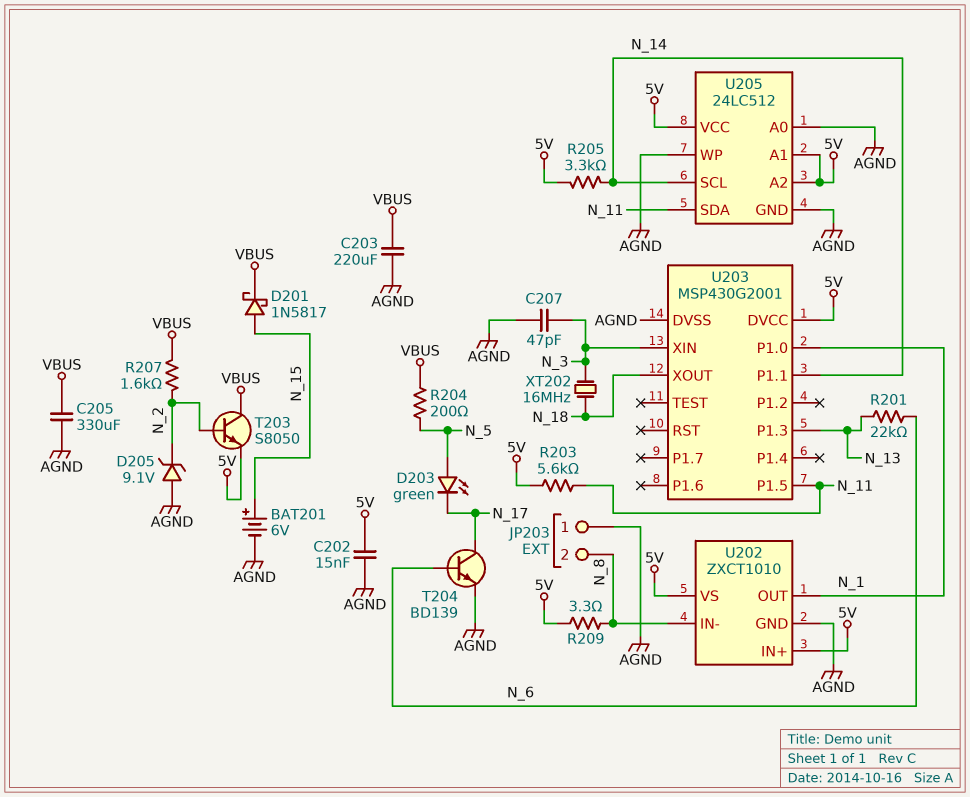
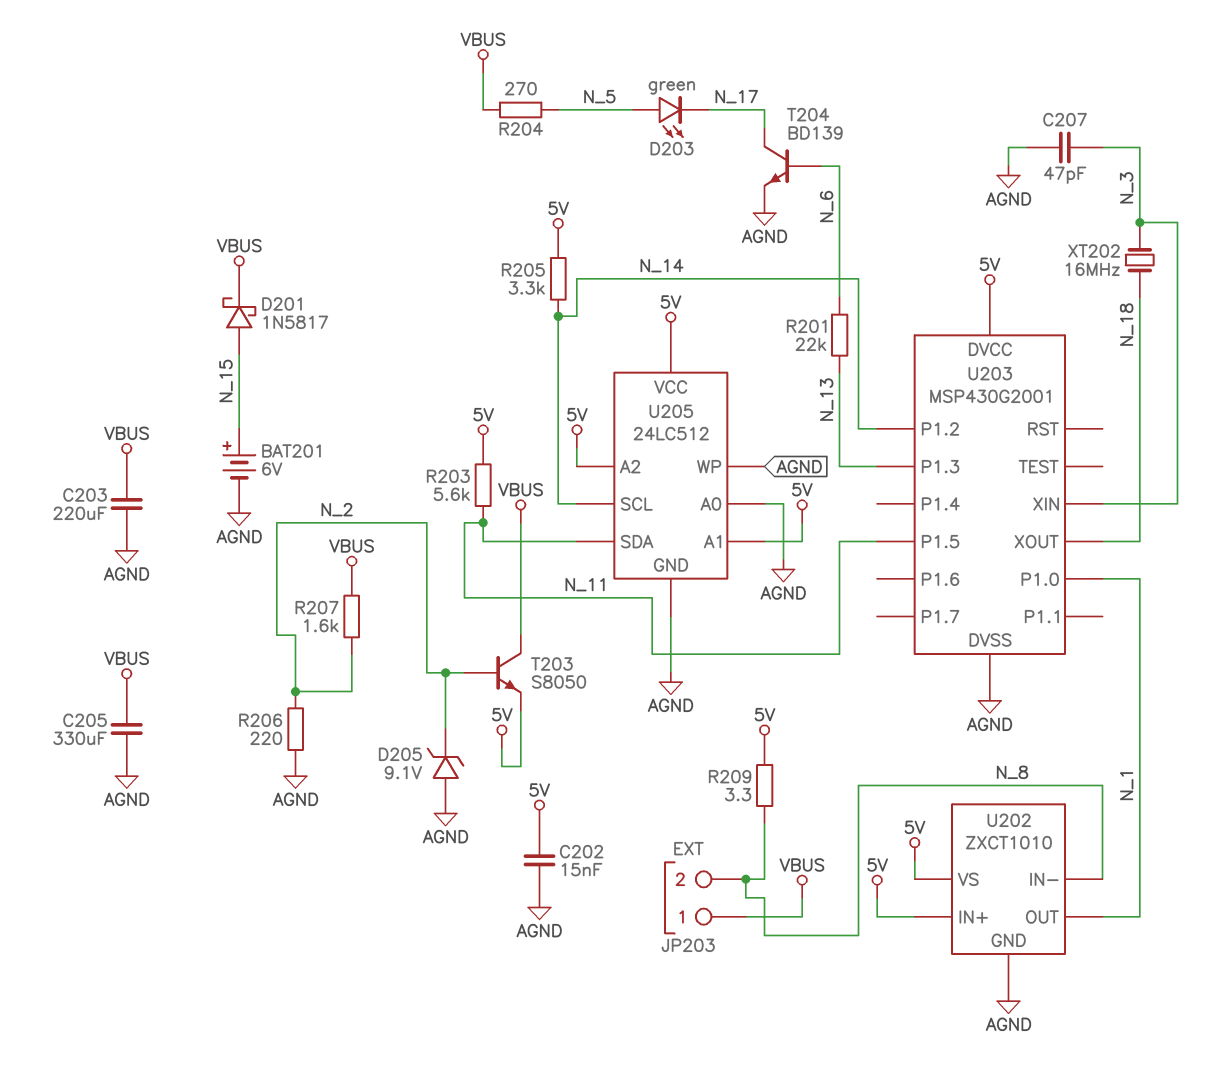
JP203 pin 1: AGND -> VBUS
R204: 200 (N_5, VBUS) -> 270 (N_5, VBUS)
R206: none -> 220 (AGND, N_2)
U203 pin P1.1: N_14 -> none
U203 pin P1.2: none -> N_14

